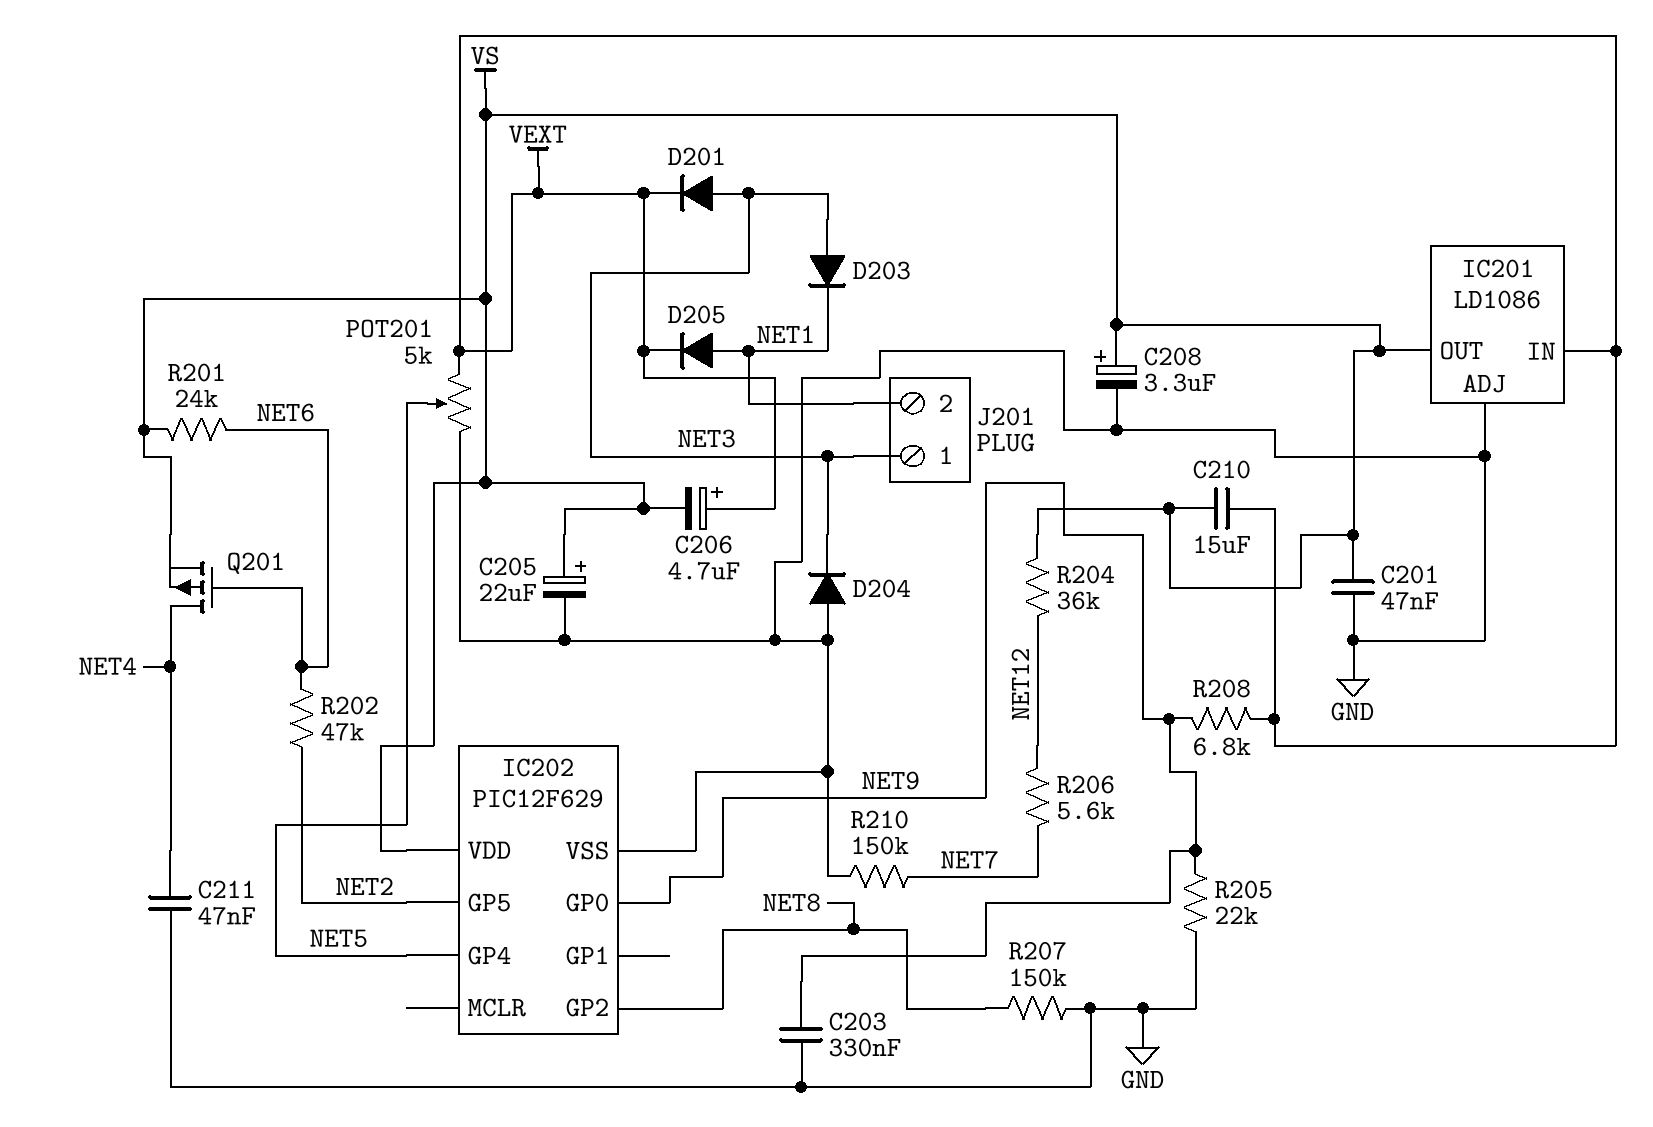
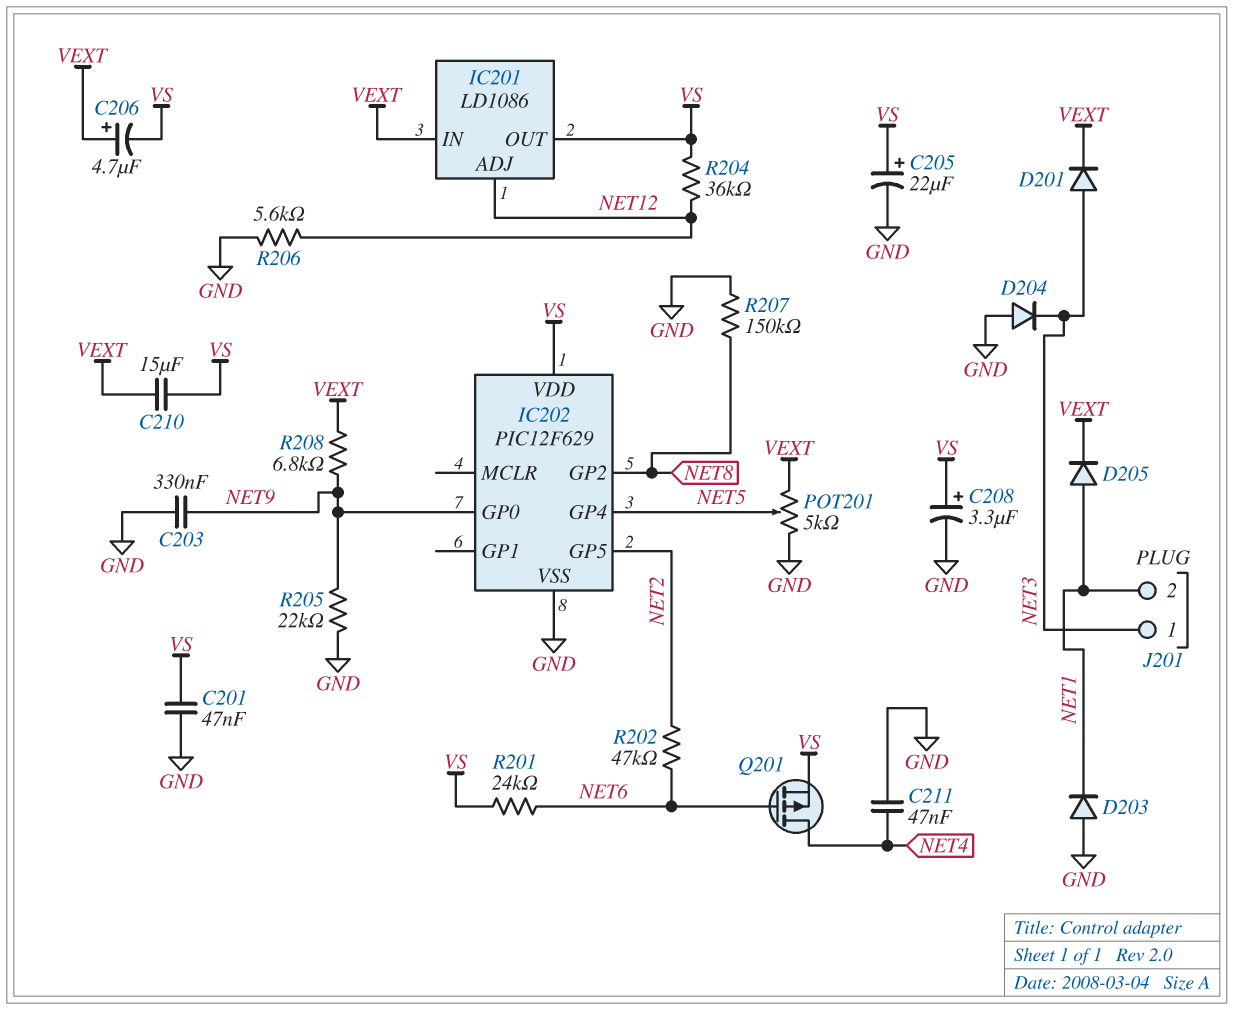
D203: diode (A NET3, K NET1) -> diode (A GND, K NET1)
IC201 pin ADJ: GND -> NET12
R206: 5.6k (NET7, NET12) -> 5.6k (GND, NET12)
R210: 150k (GND, NET7) -> none

